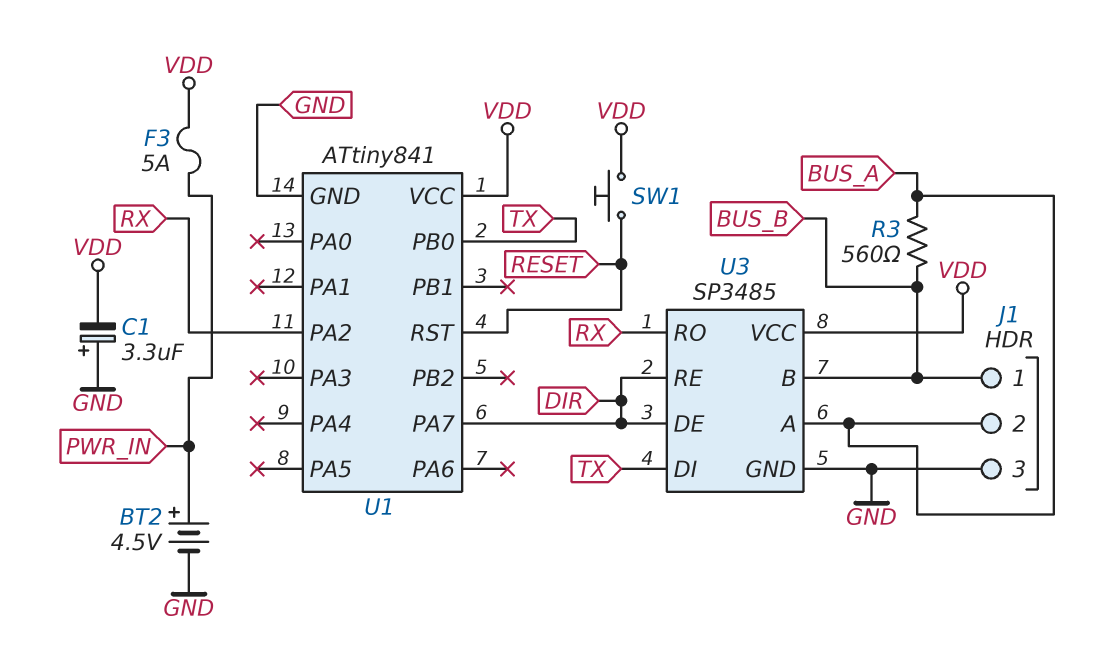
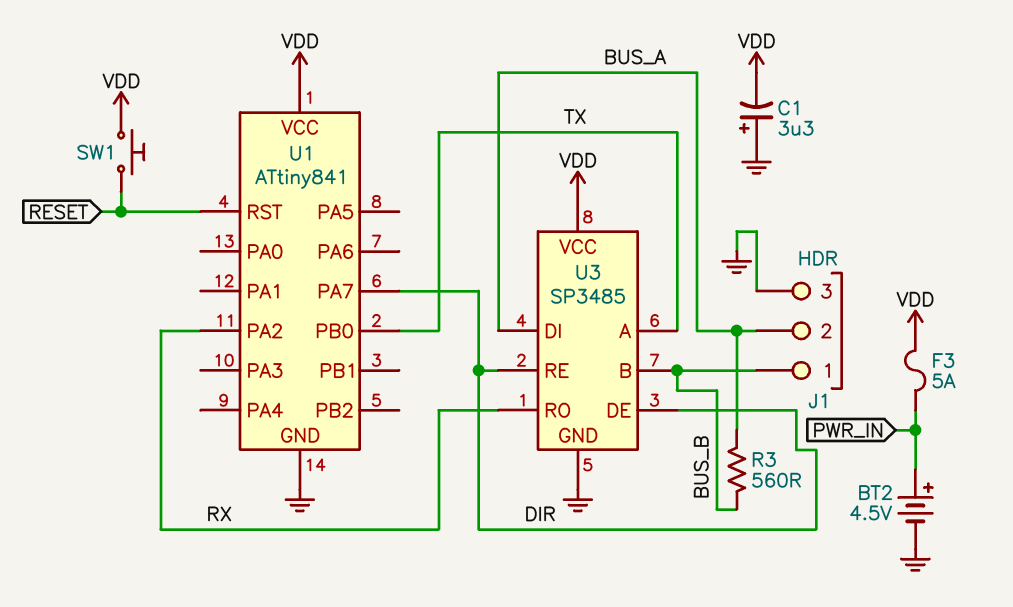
U3 pin A: BUS_A -> TX
U3 pin DI: TX -> BUS_A

